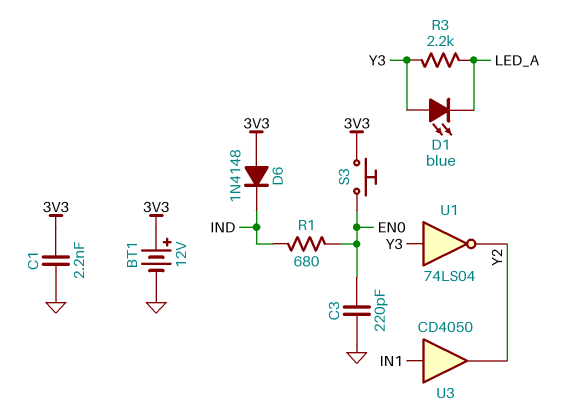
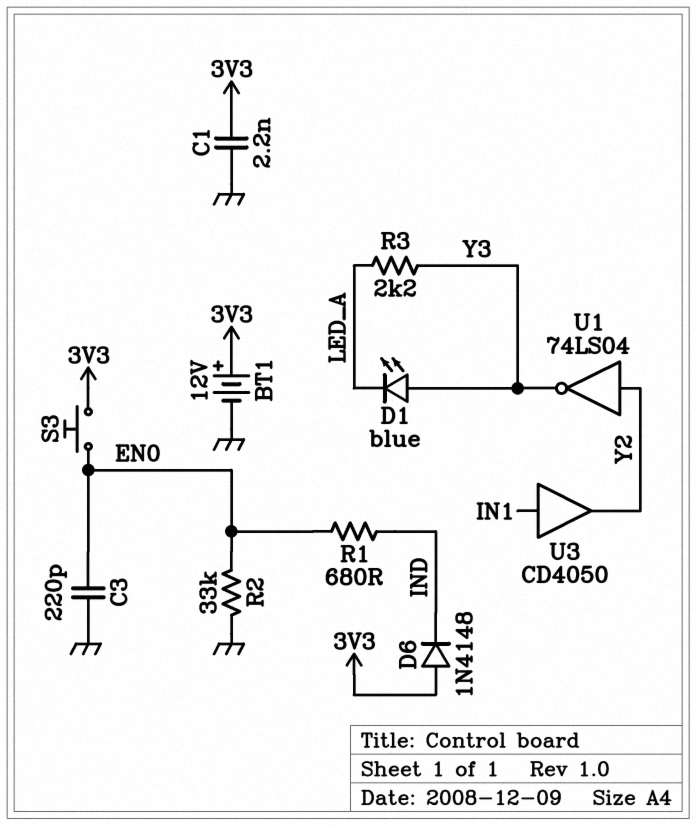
R2: none -> 33k (EN0, GND)
U1: NOT 74LS04 (in Y3, out Y2) -> NOT 74LS04 (in Y2, out Y3)

